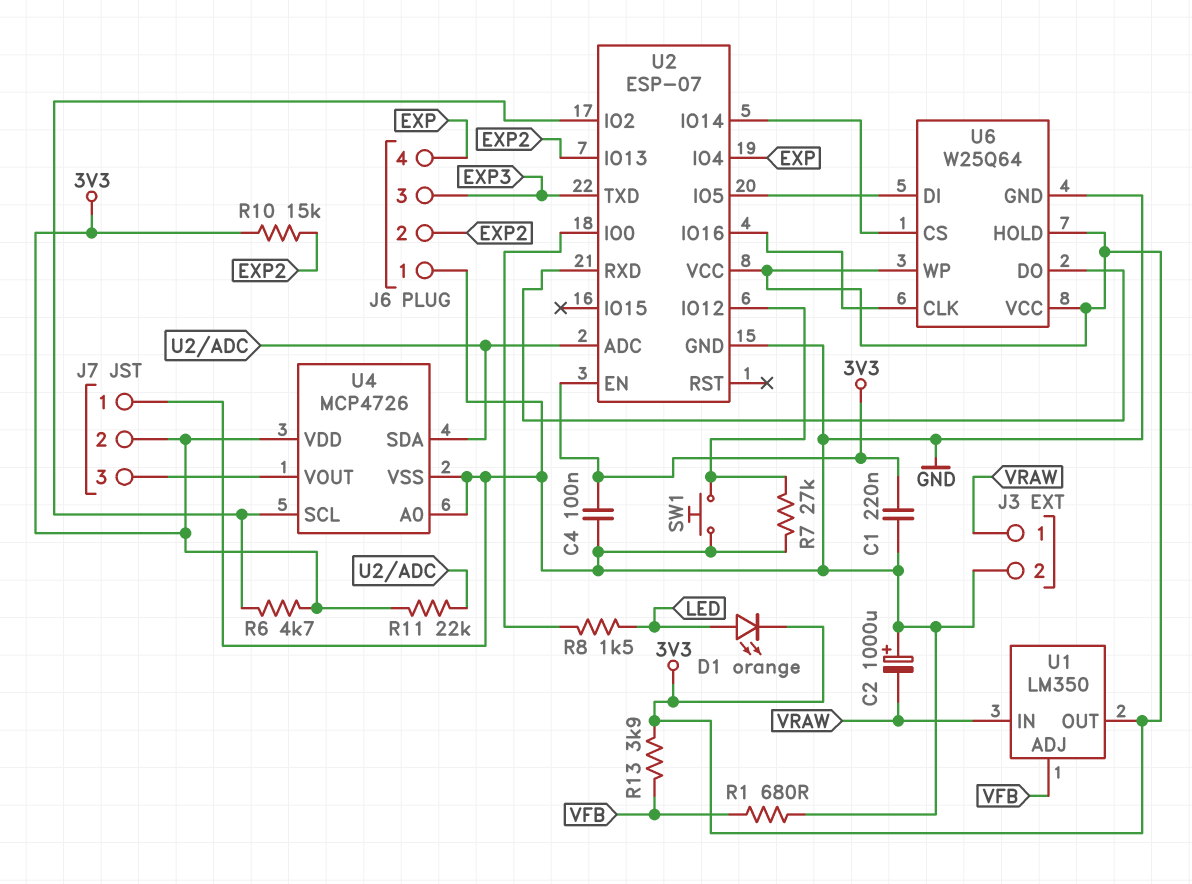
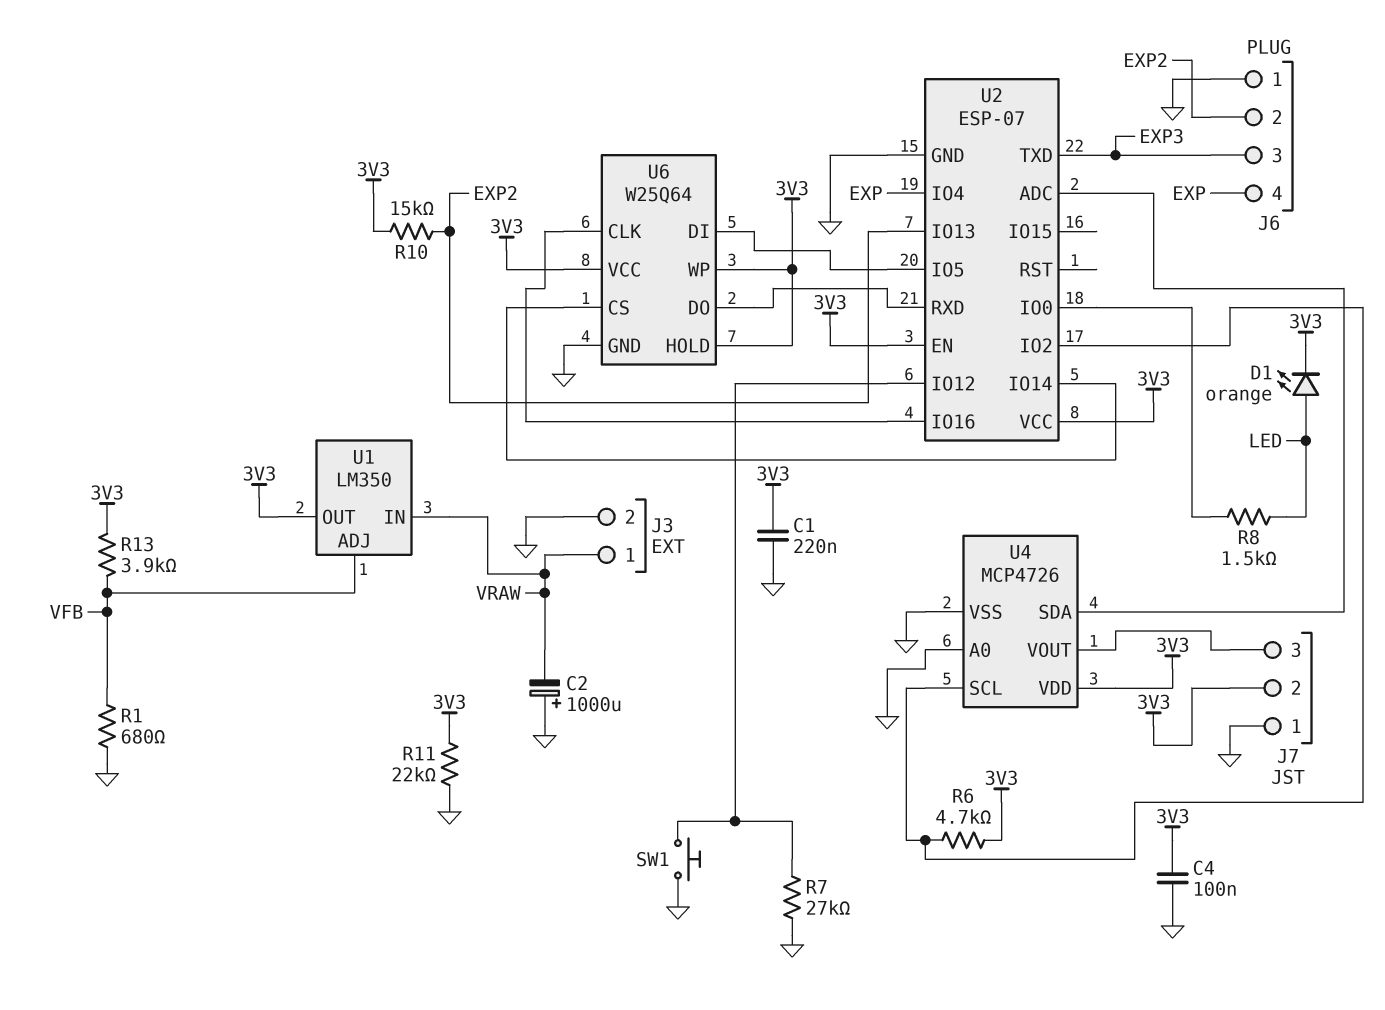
R11: 22k (3V3, U2/ADC) -> 22k (3V3, GND)

